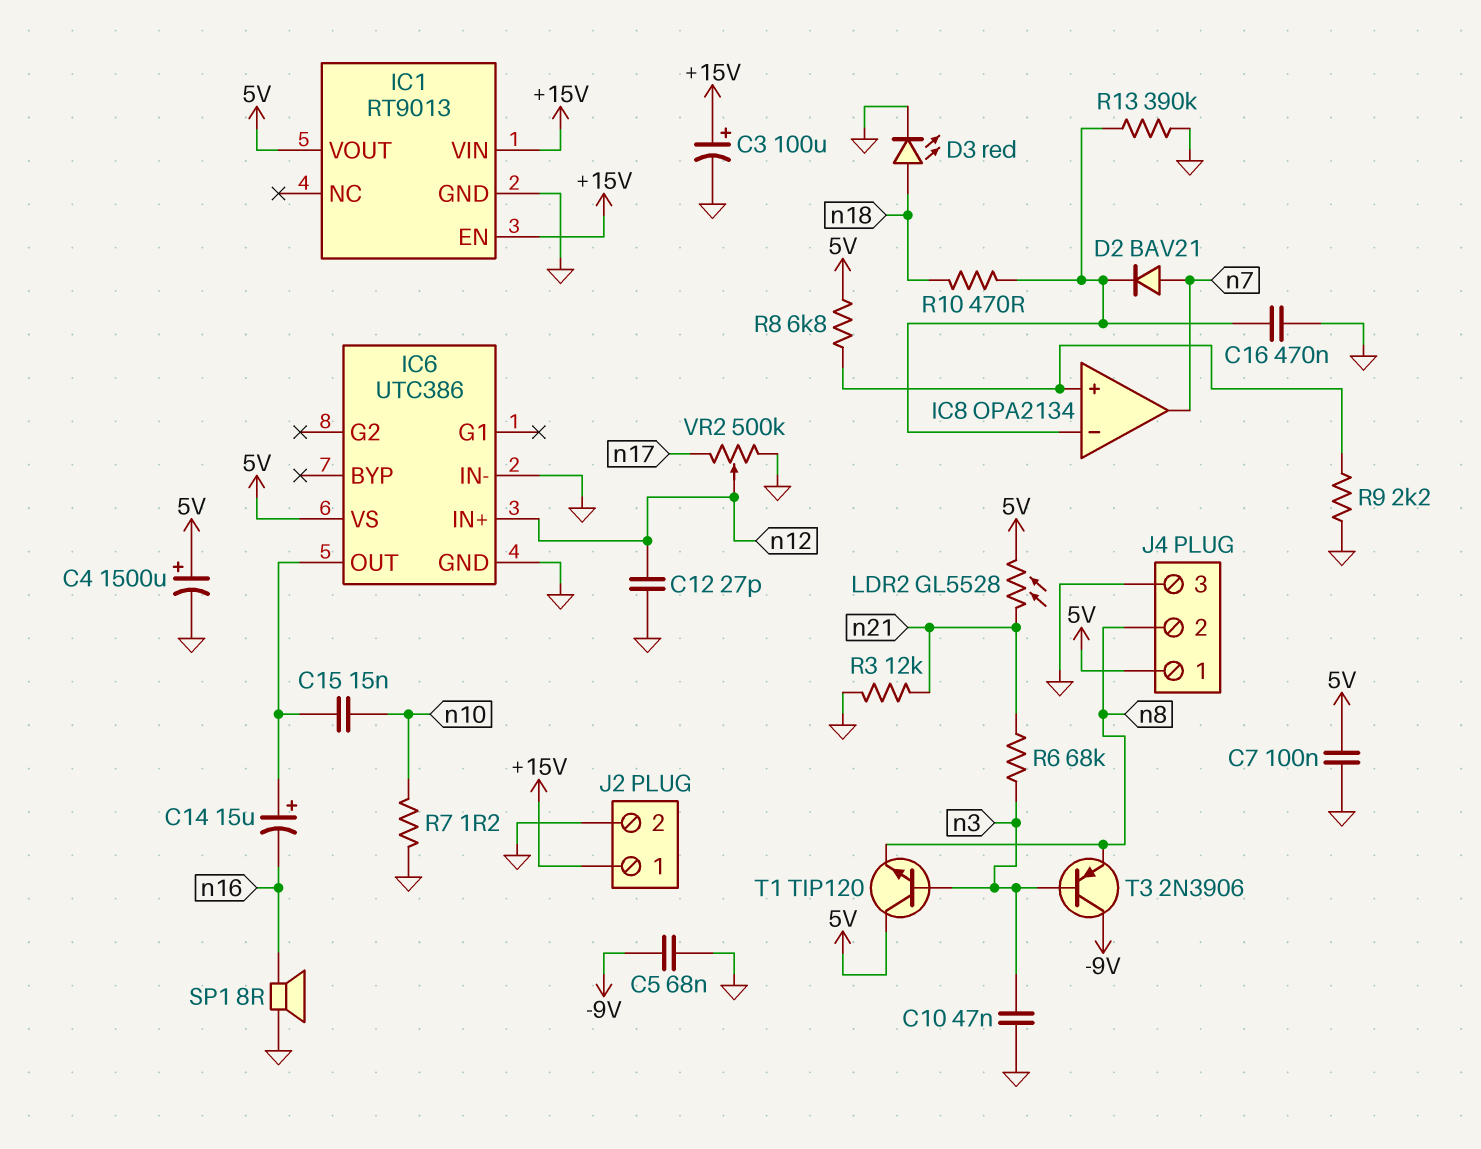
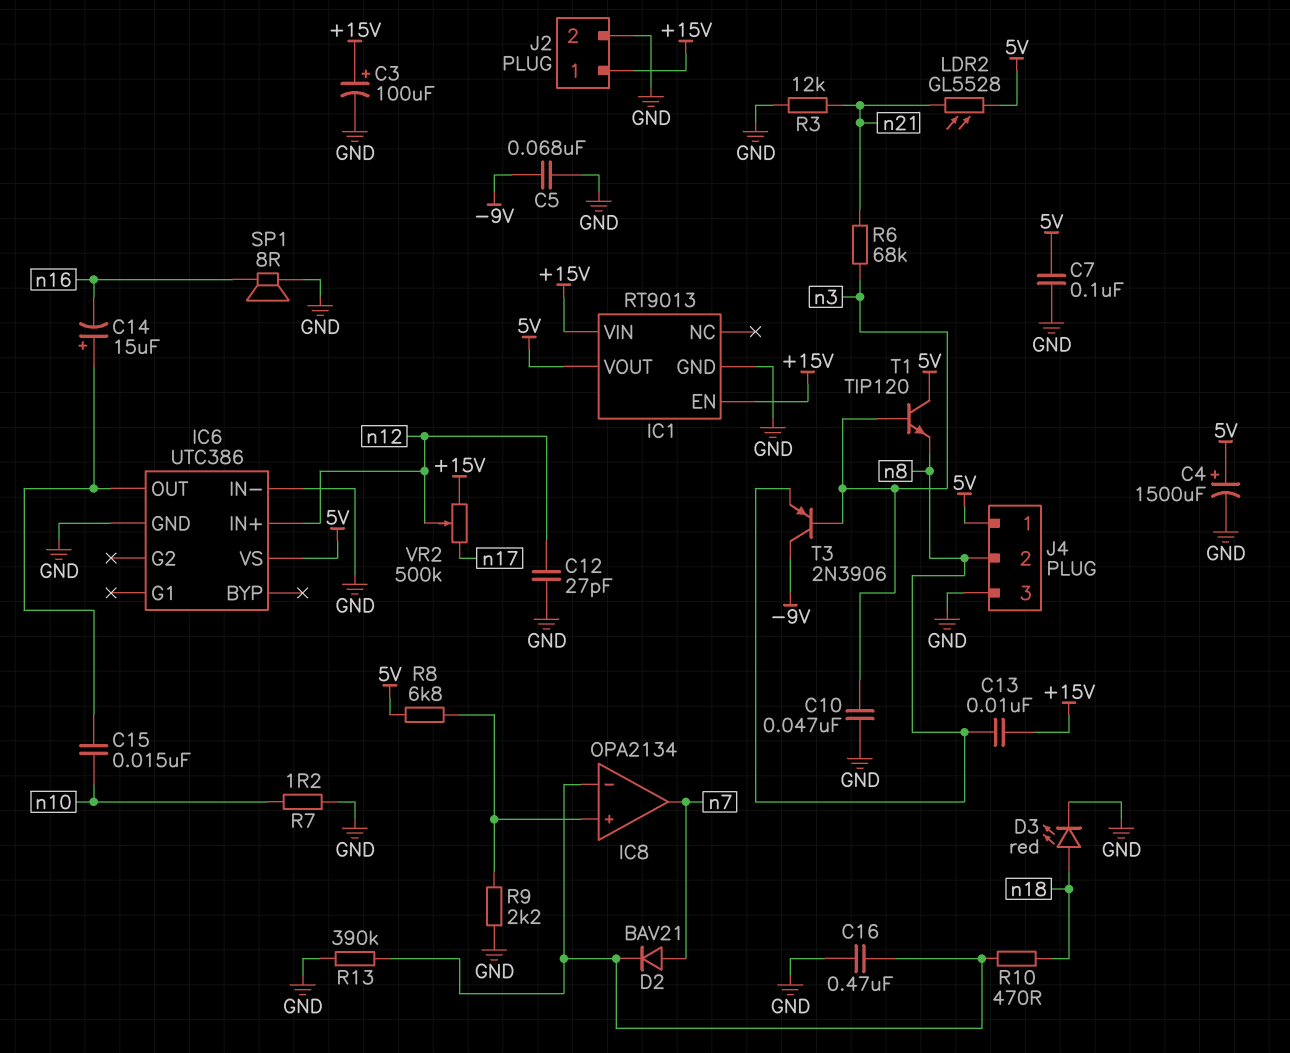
C13: none -> 10nF (+15V, n8)
VR2: 500k (GND, n17, wiper n12) -> 500k (+15V, n17, wiper n12)

